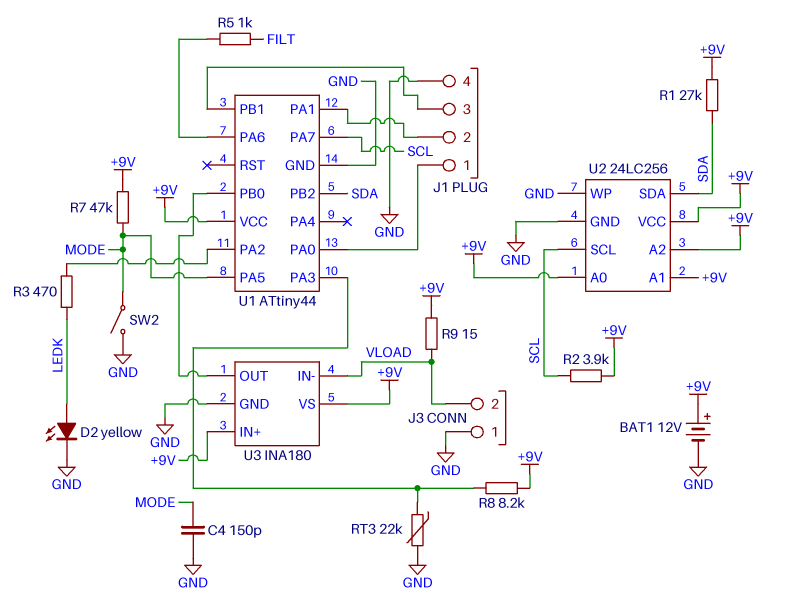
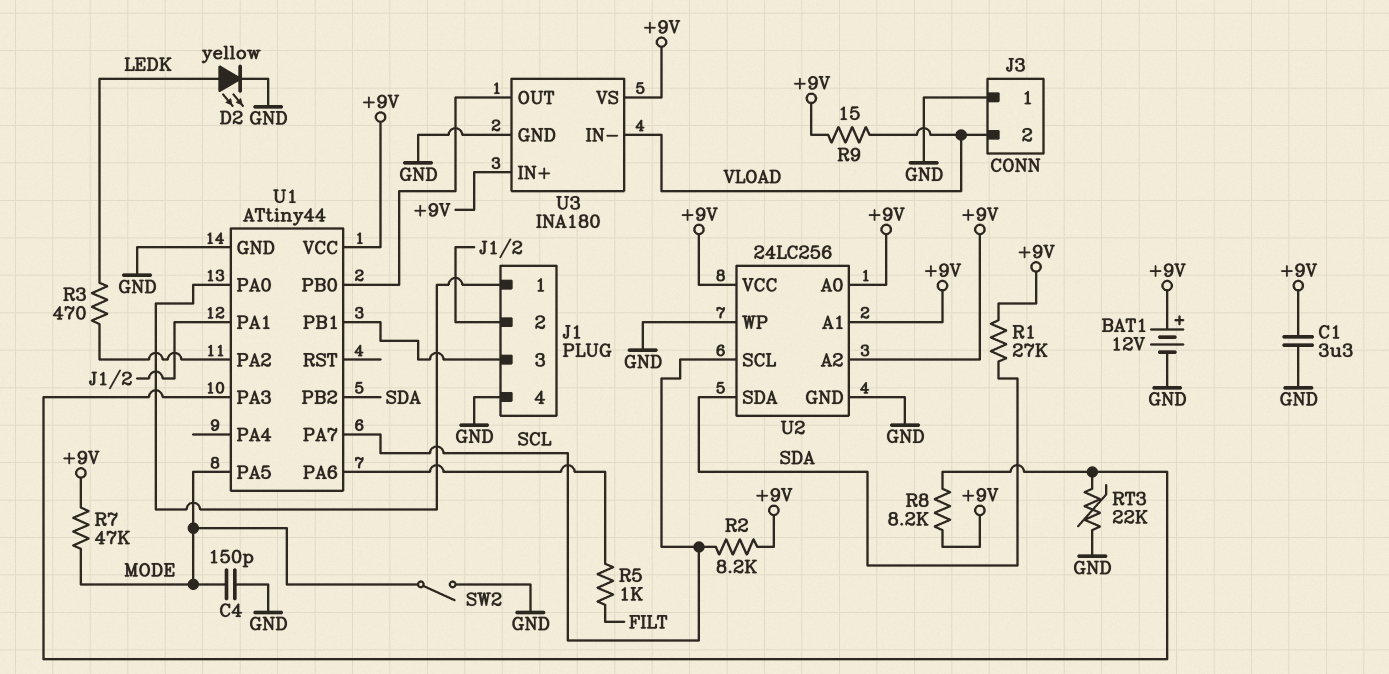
C1: none -> 3.3uF (+9V, GND)
R2: 3.9k (+9V, SCL) -> 8.2k (+9V, SCL)

